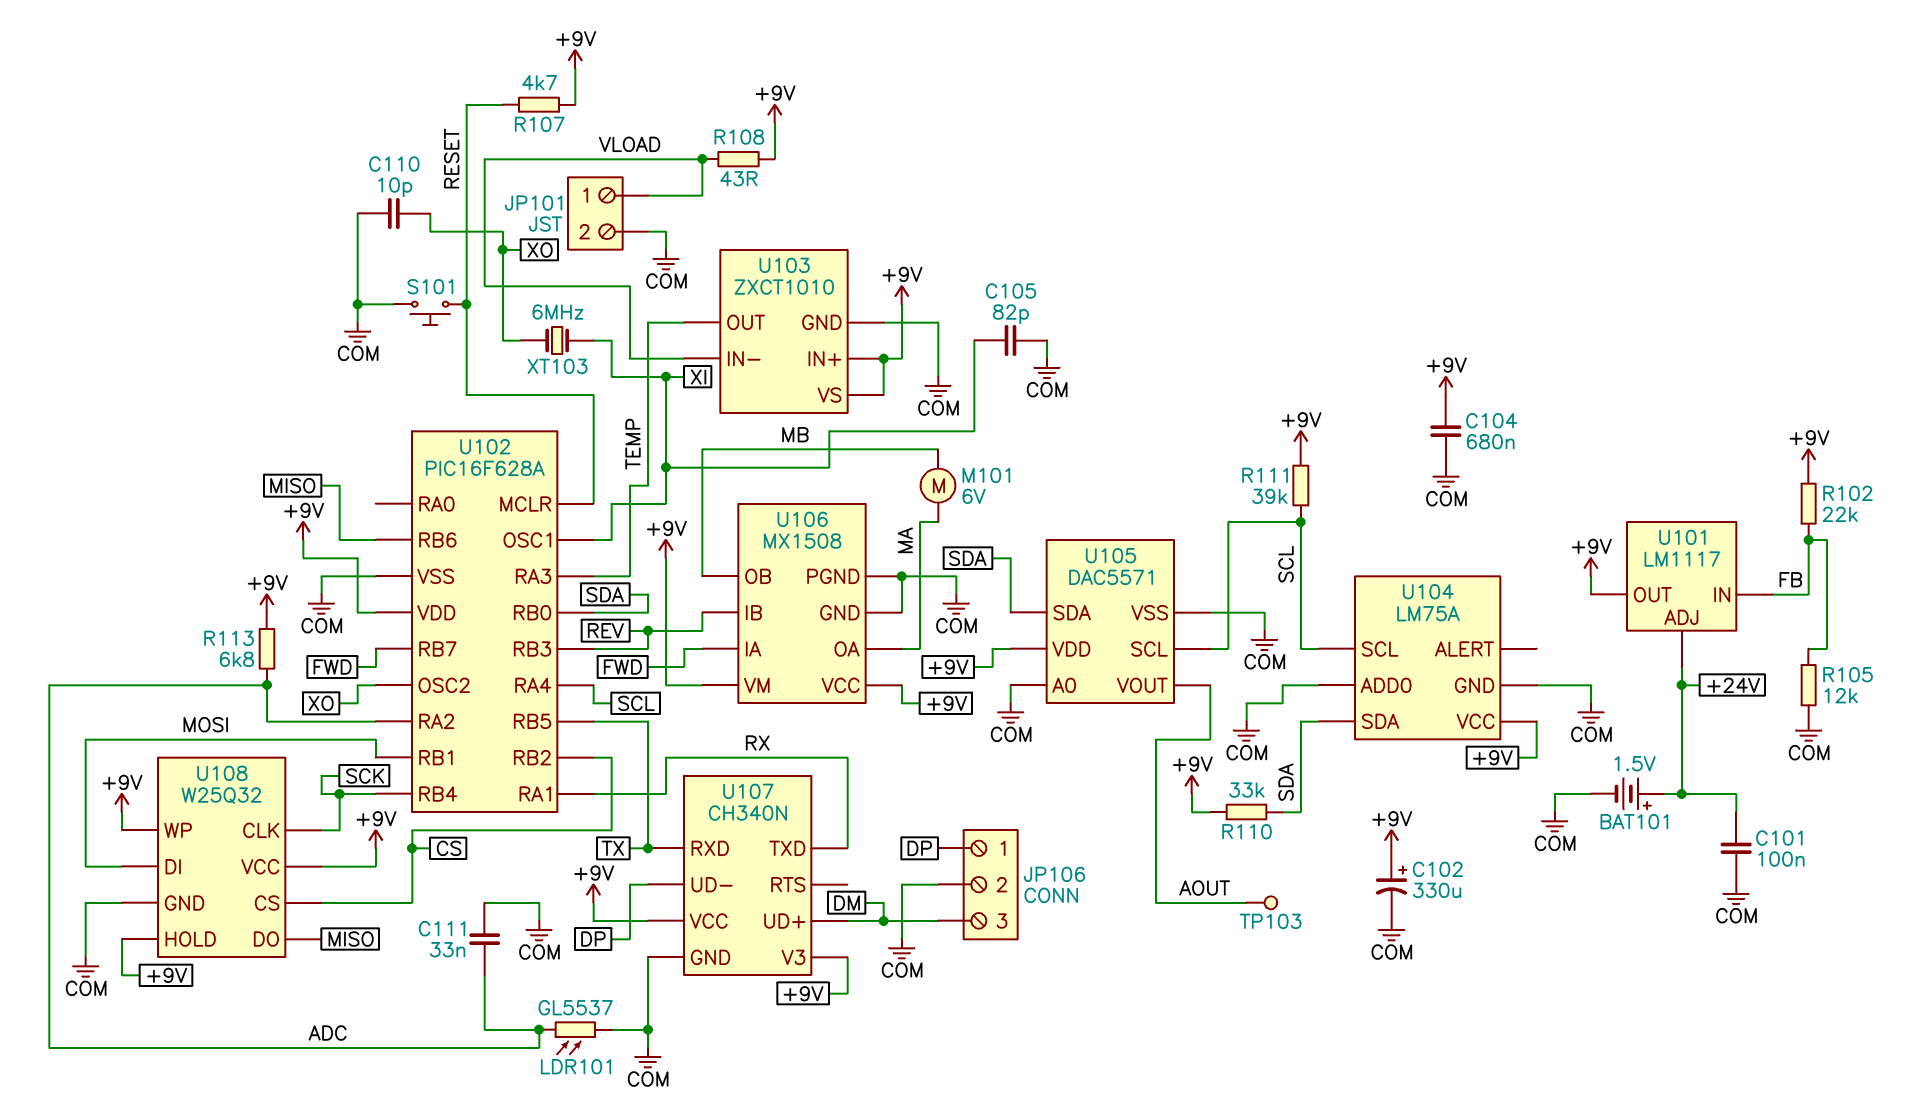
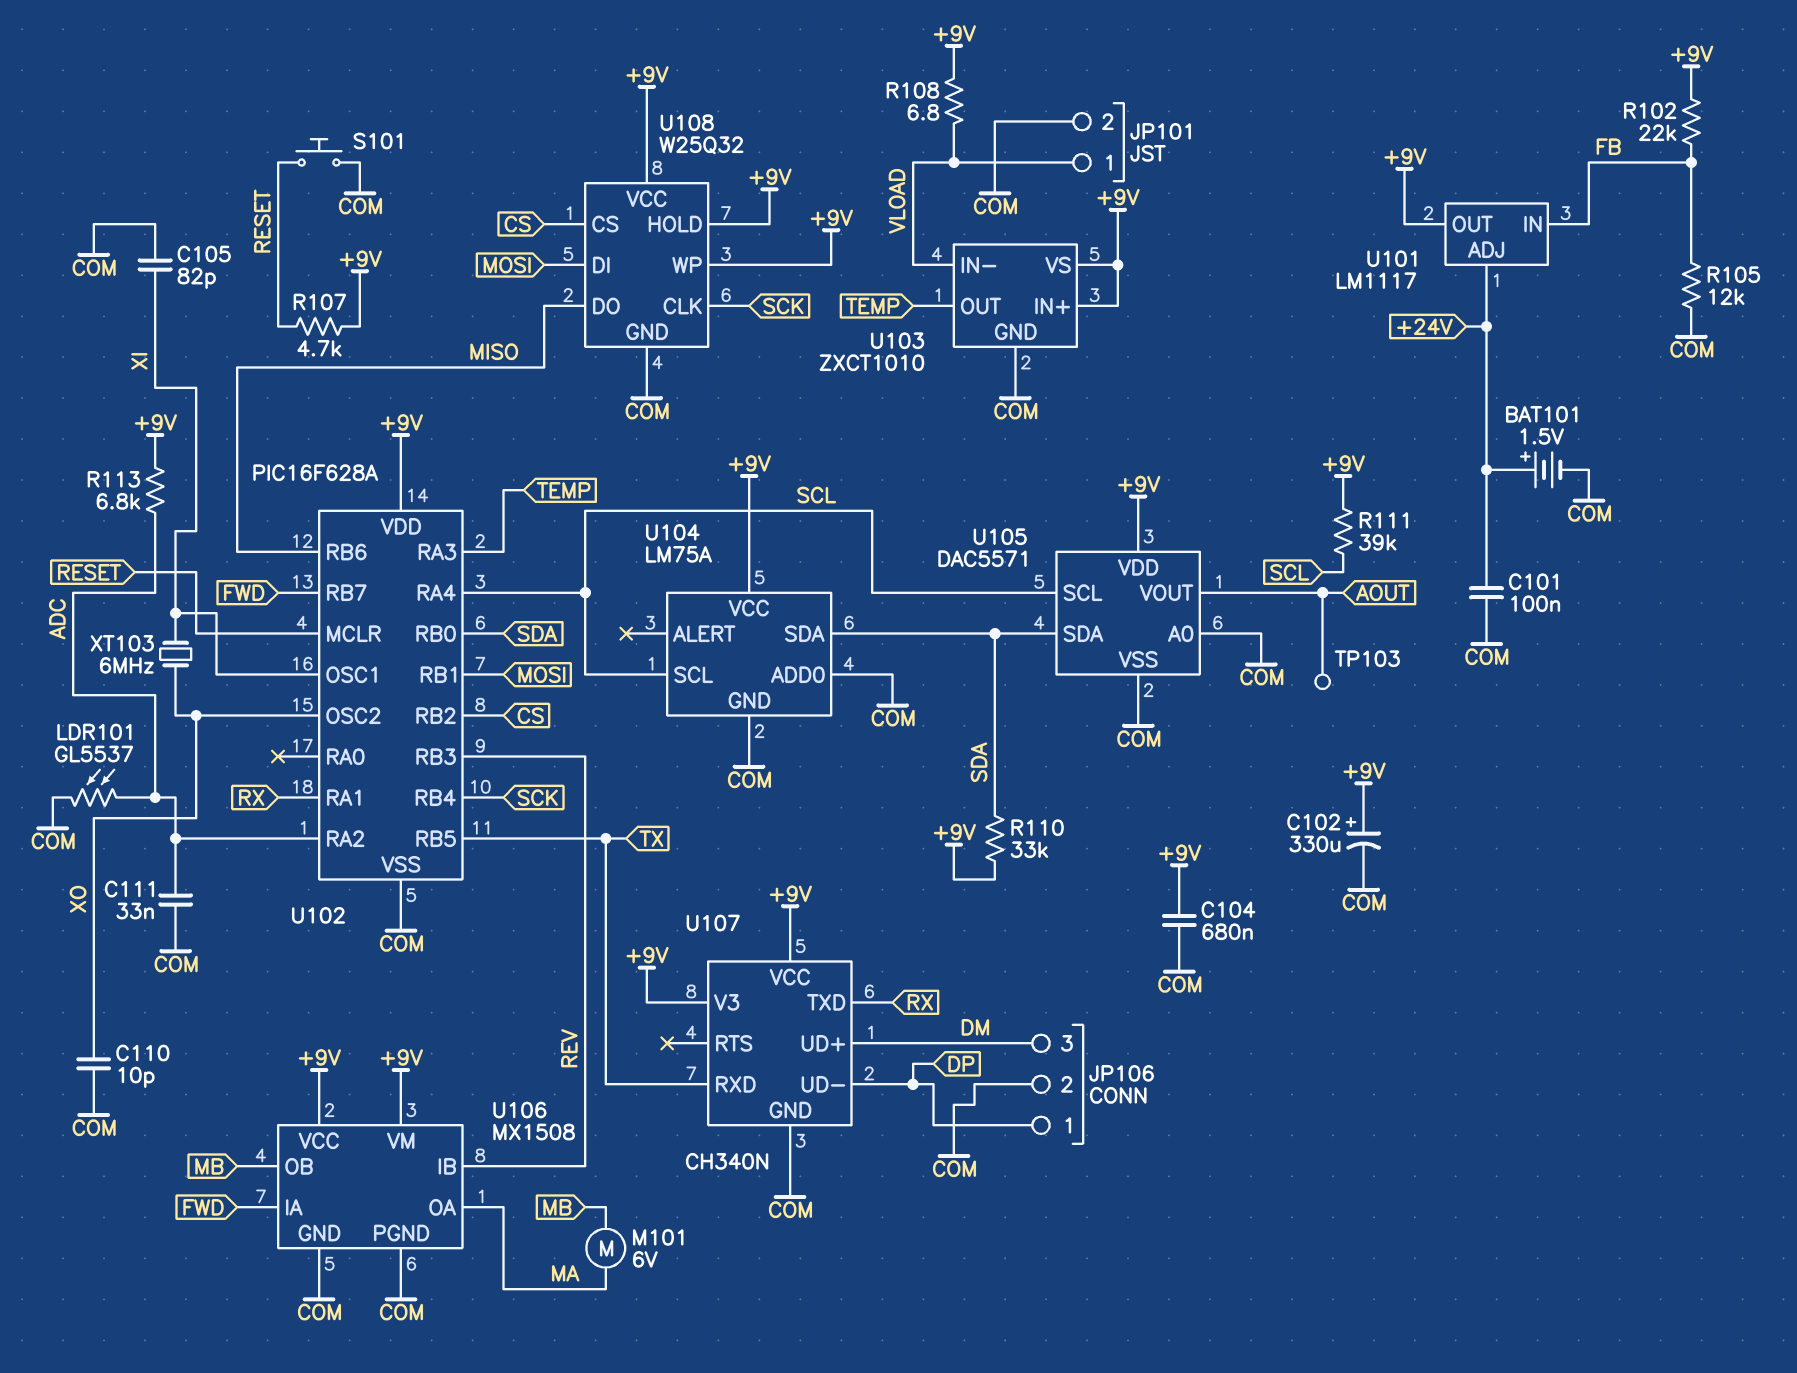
R108: 43 (+9V, VLOAD) -> 6.8 (+9V, VLOAD)

